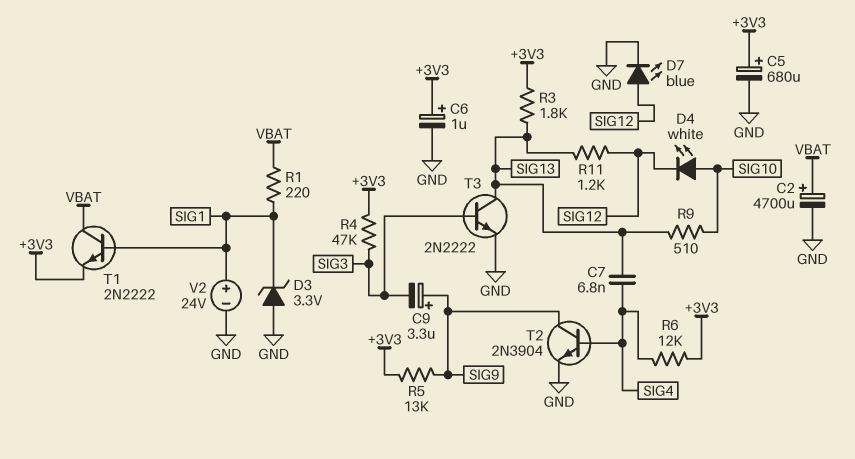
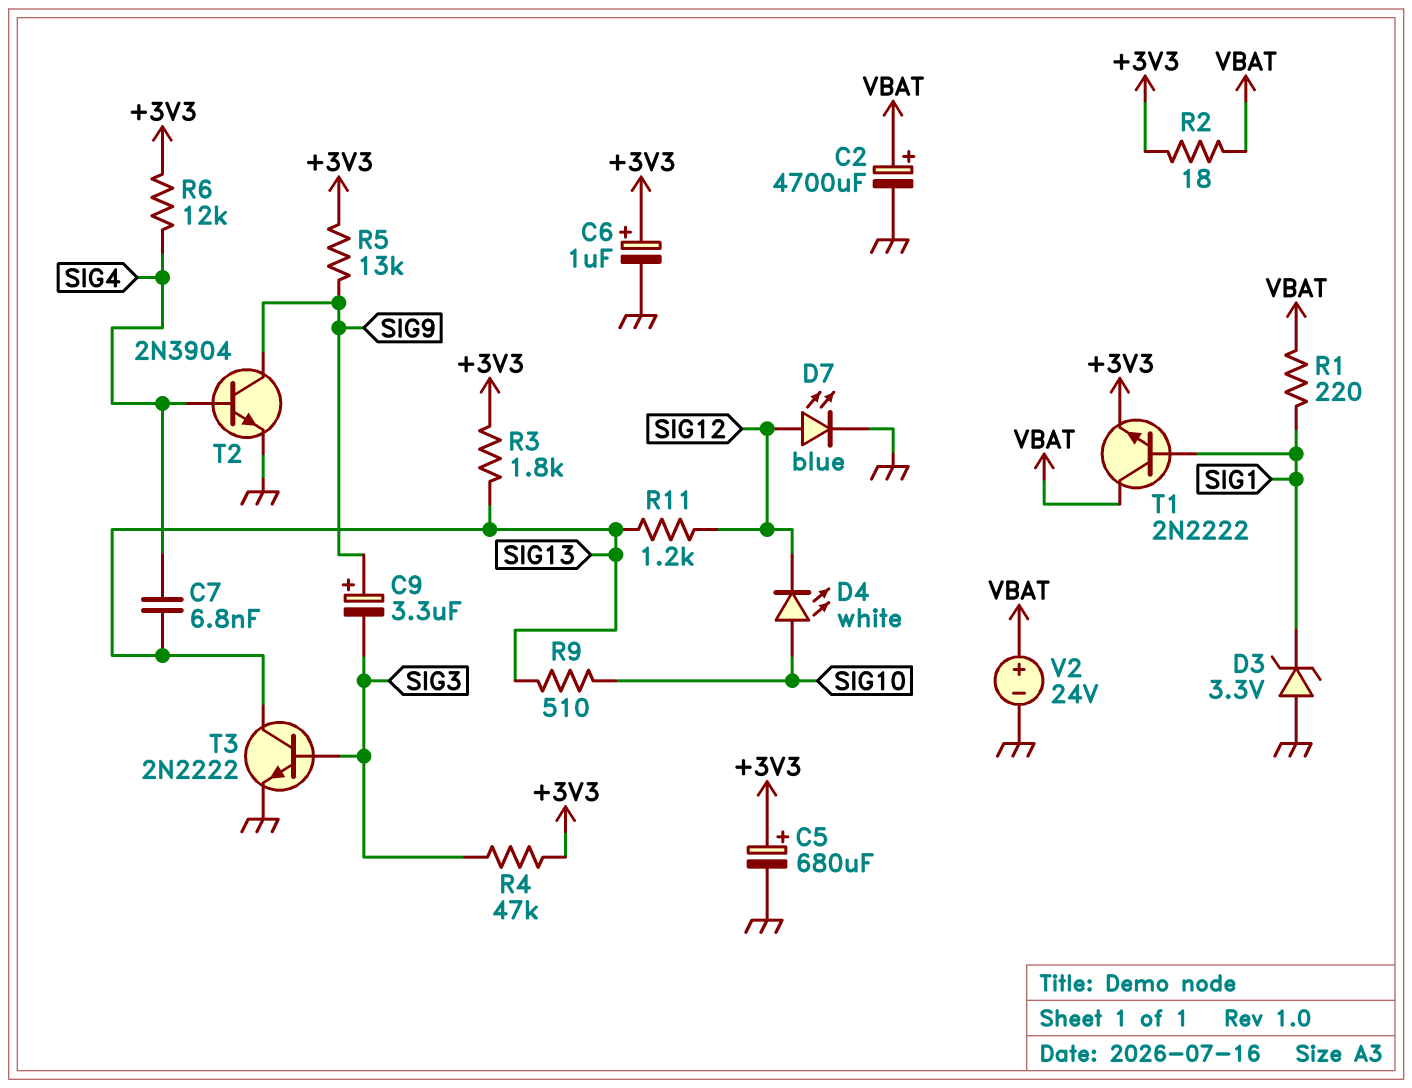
R2: none -> 18 (+3V3, VBAT)
V2: 24V (plus SIG1, minus GND) -> 24V (plus VBAT, minus GND)

